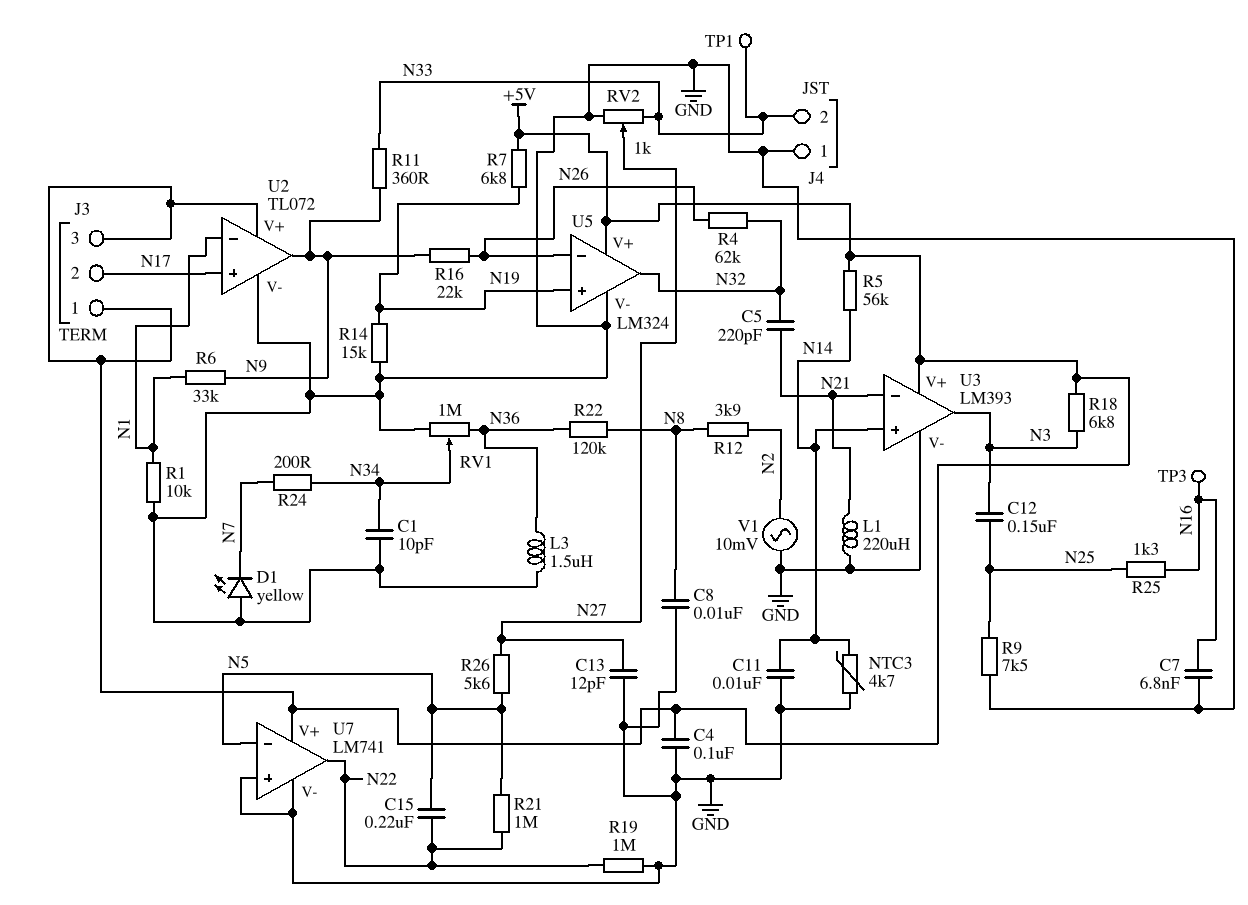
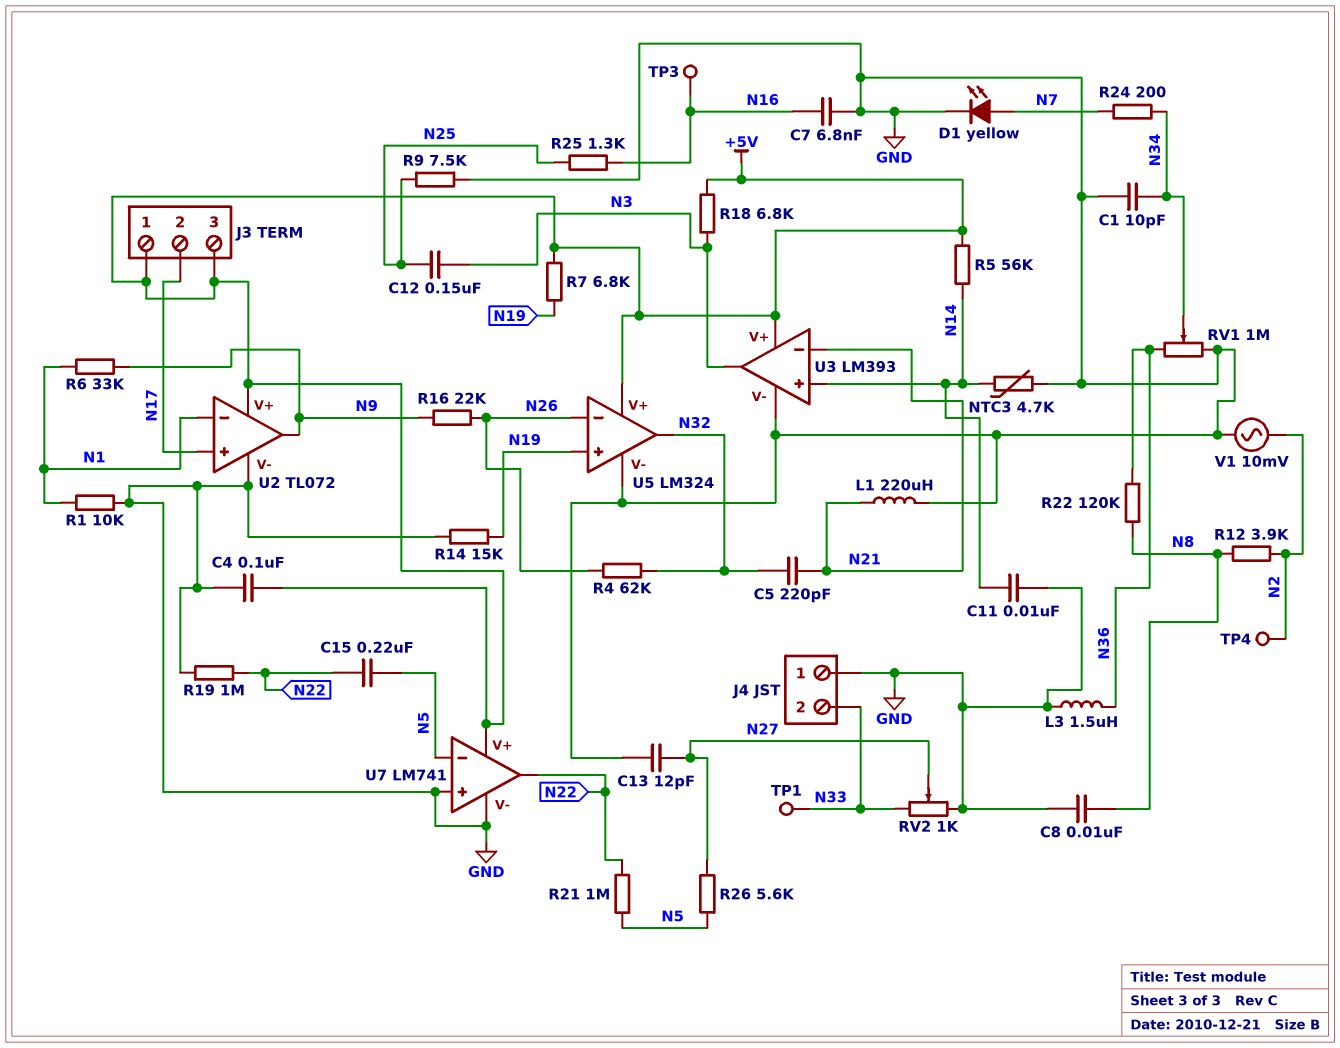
D1: LED yellow (A GND, K N7) -> LED yellow (A N7, K GND)
R11: 360 (N9, N33) -> none
TP4: none -> test point (N2)

